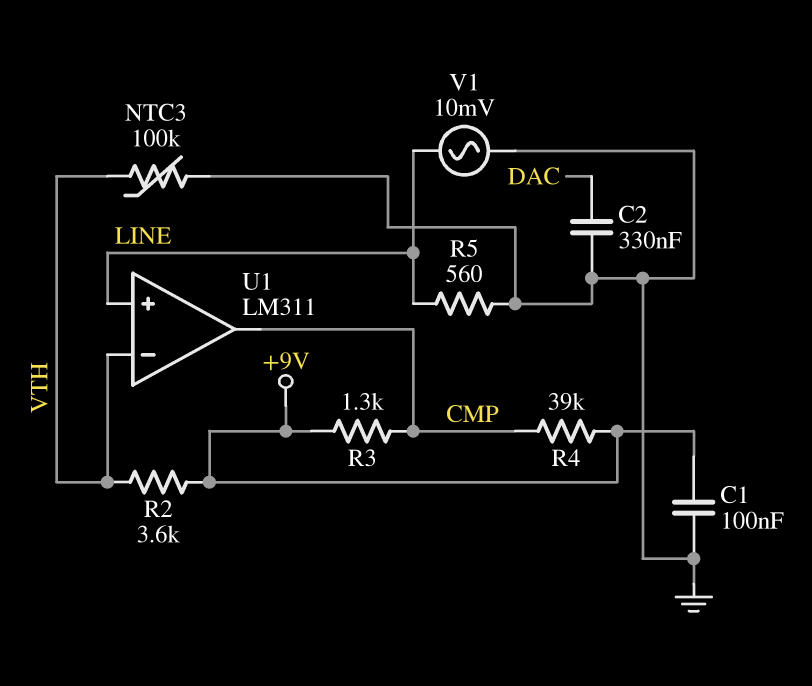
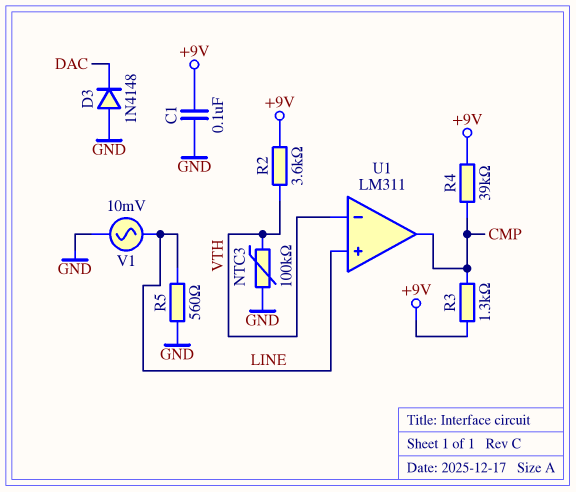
C2: 330nF (DAC, GND) -> none
D3: none -> diode 1N4148 (A GND, K DAC)

